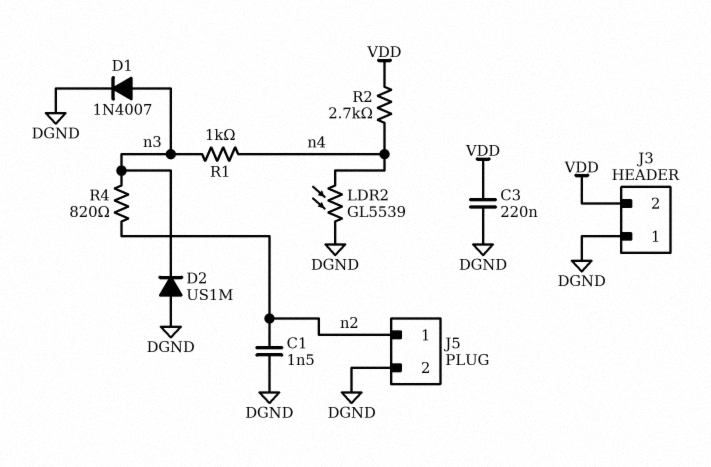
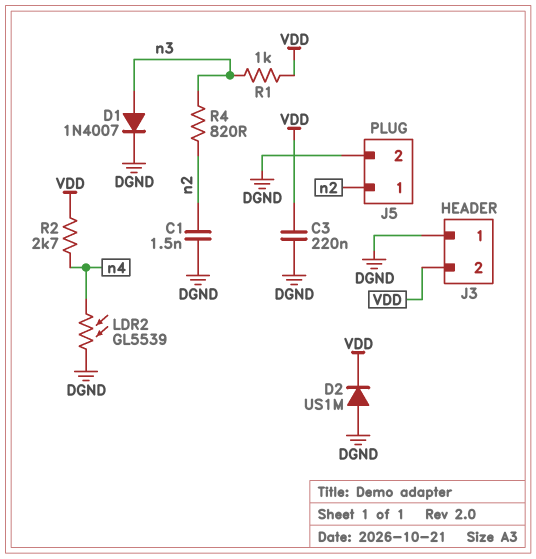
D2: diode US1M (A DGND, K n3) -> diode US1M (A DGND, K VDD)
R1: 1k (n3, n4) -> 1k (VDD, n3)

